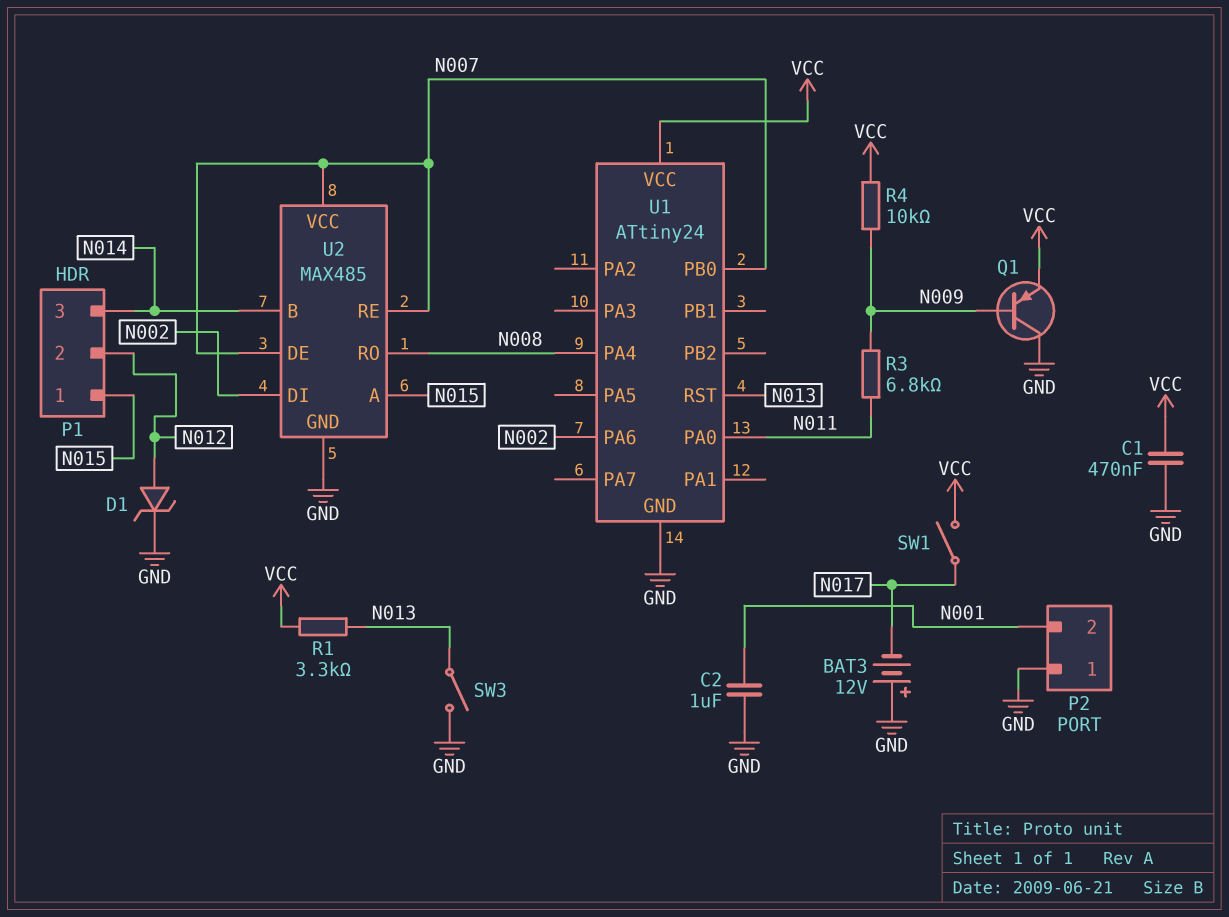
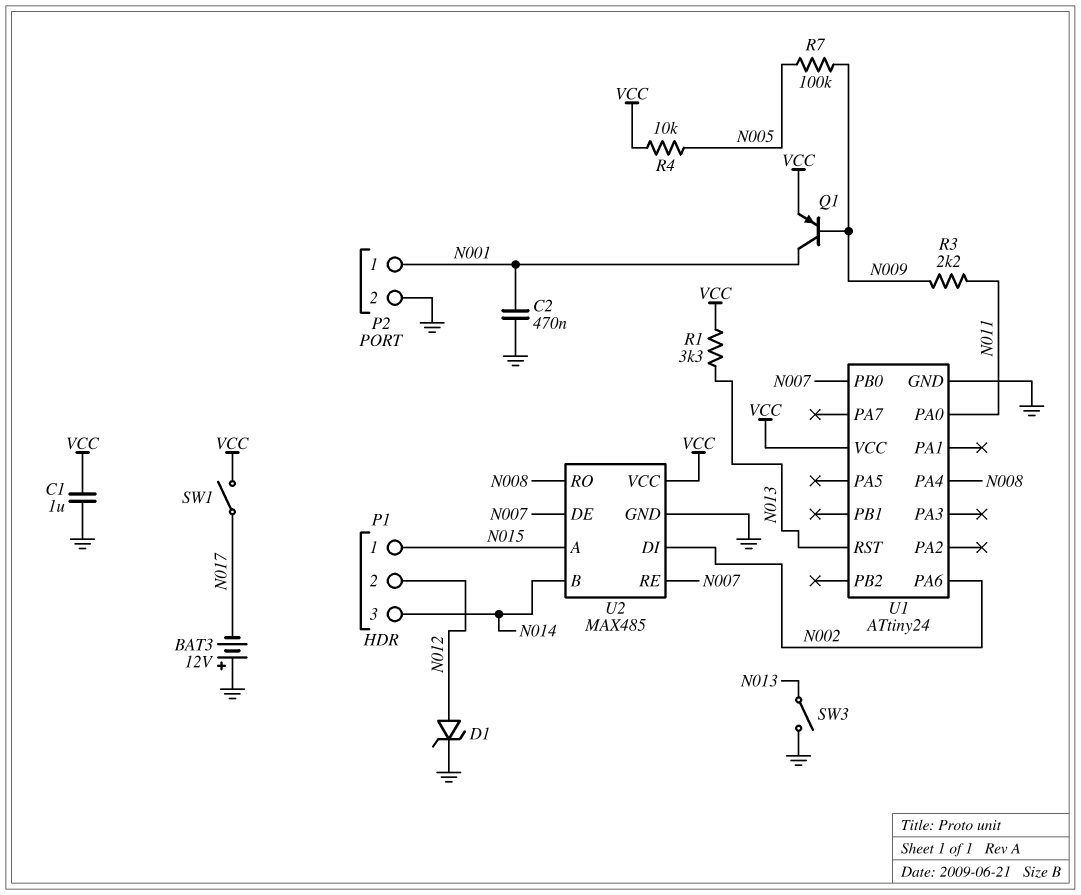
C1: 470nF (GND, VCC) -> 1uF (GND, VCC)
C2: 1uF (GND, N001) -> 470nF (GND, N001)
P2 pin 1: GND -> N001
P2 pin 2: N001 -> GND
Q1: PNP (B N009, C GND, E VCC) -> PNP (B N009, C N001, E VCC)
R3: 6.8k (N009, N011) -> 2.2k (N009, N011)
R4: 10k (N009, VCC) -> 10k (N005, VCC)
R7: none -> 100k (N005, N009)
U2 pin VCC: N007 -> VCC

